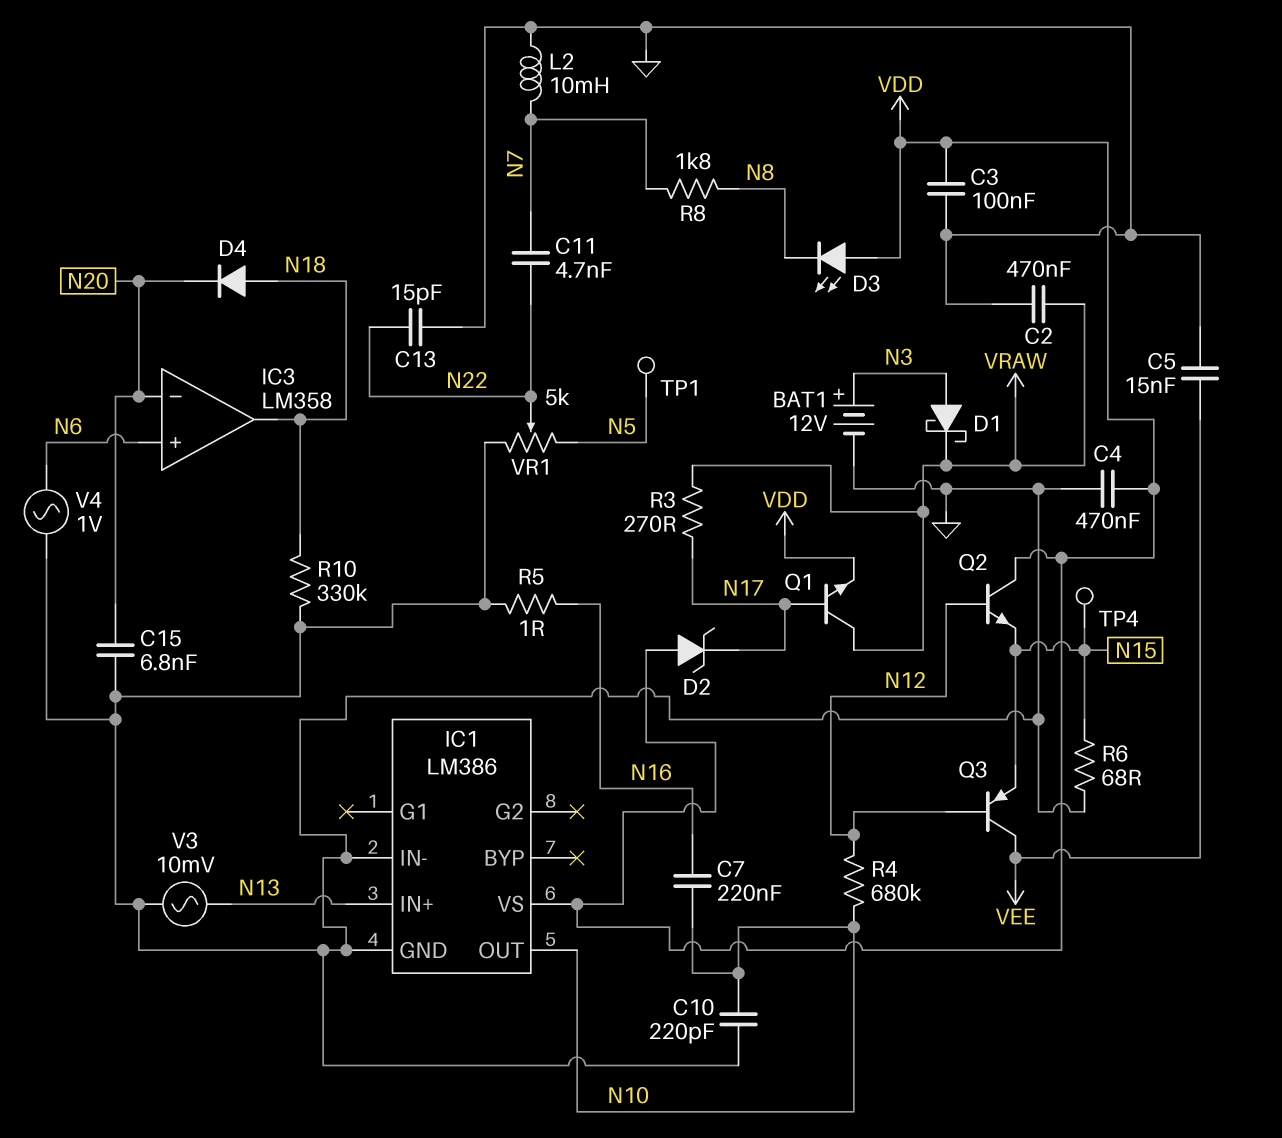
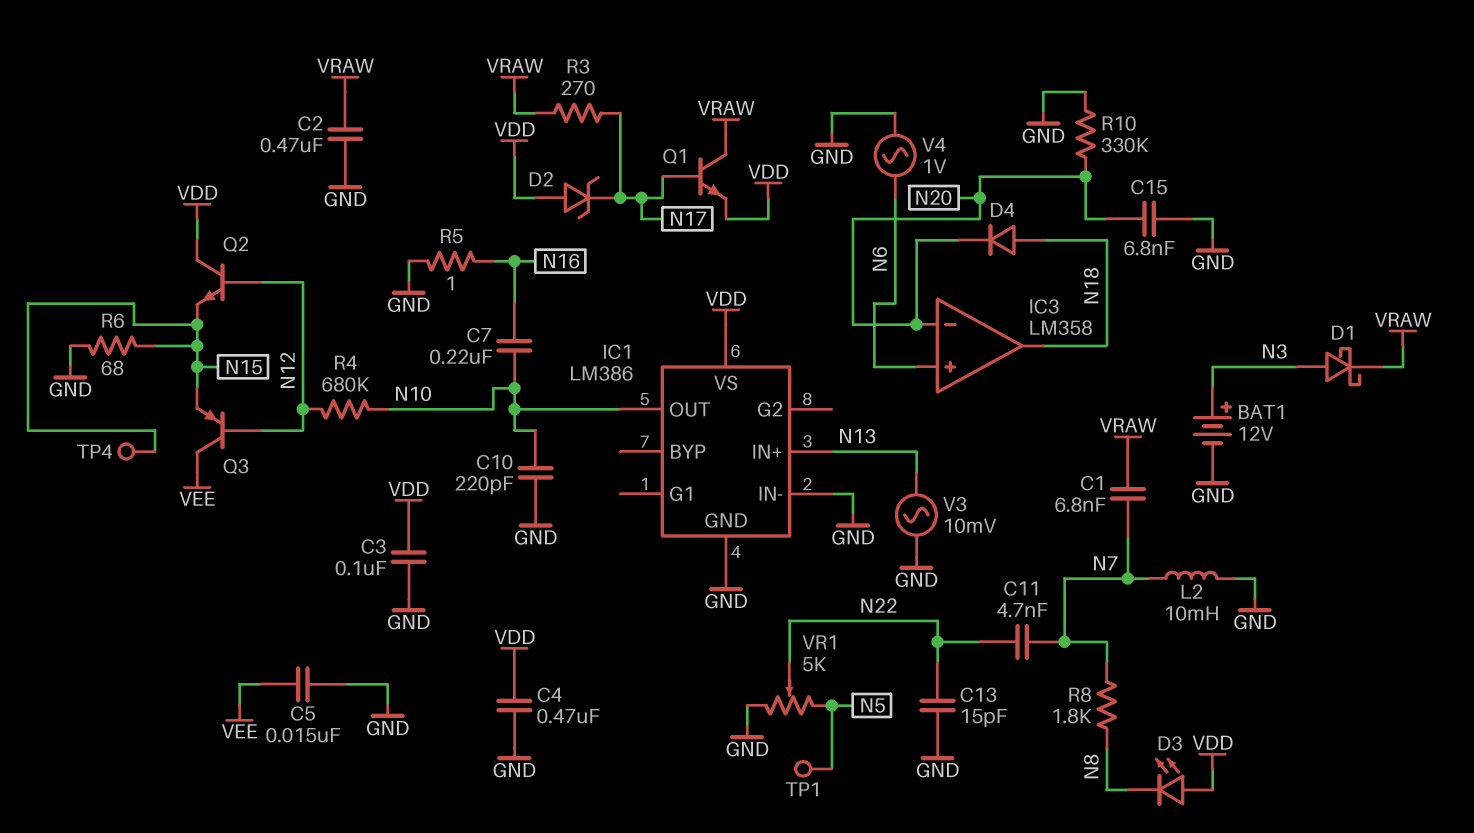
C1: none -> 6.8nF (N7, VRAW)
R10: 330k (GND, N18) -> 330k (GND, N20)

